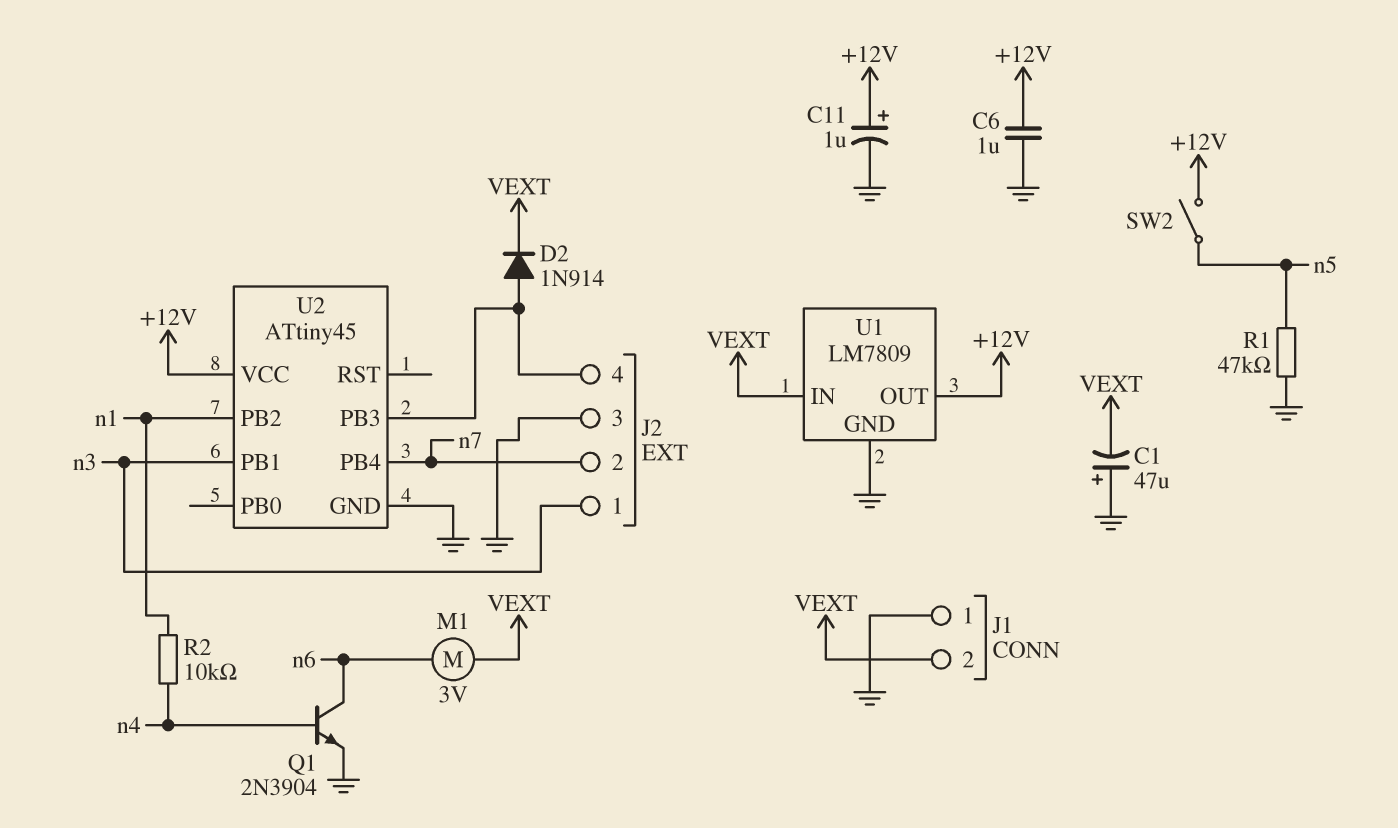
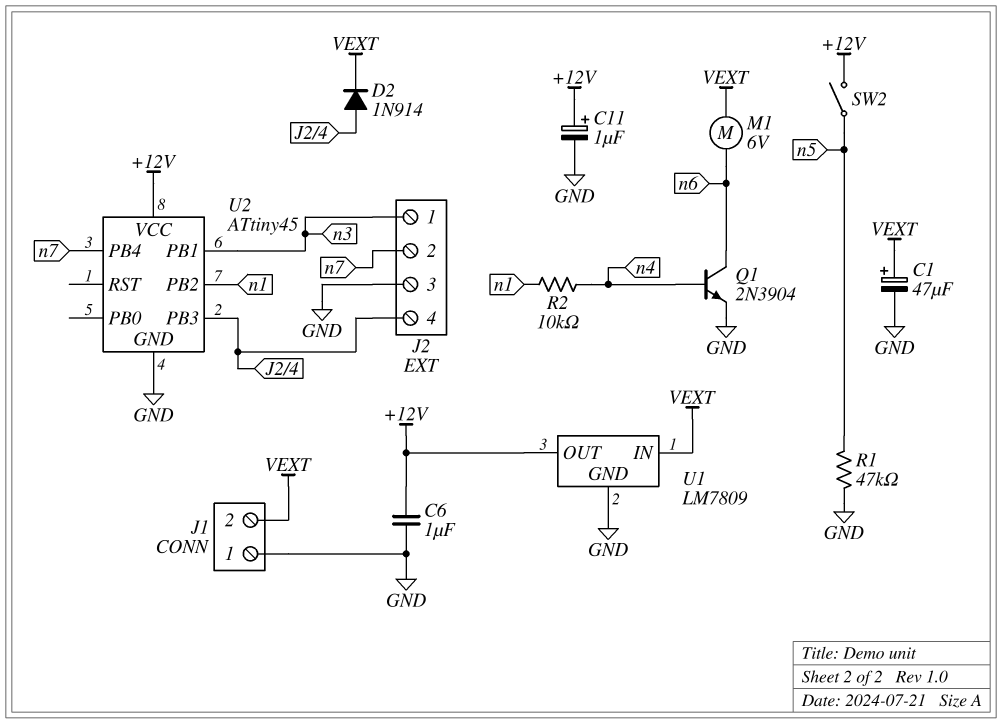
C1: 47uF (plus GND, minus VEXT) -> 47uF (plus VEXT, minus GND)
M1: motor 3V (VEXT, n6) -> motor 6V (VEXT, n6)

